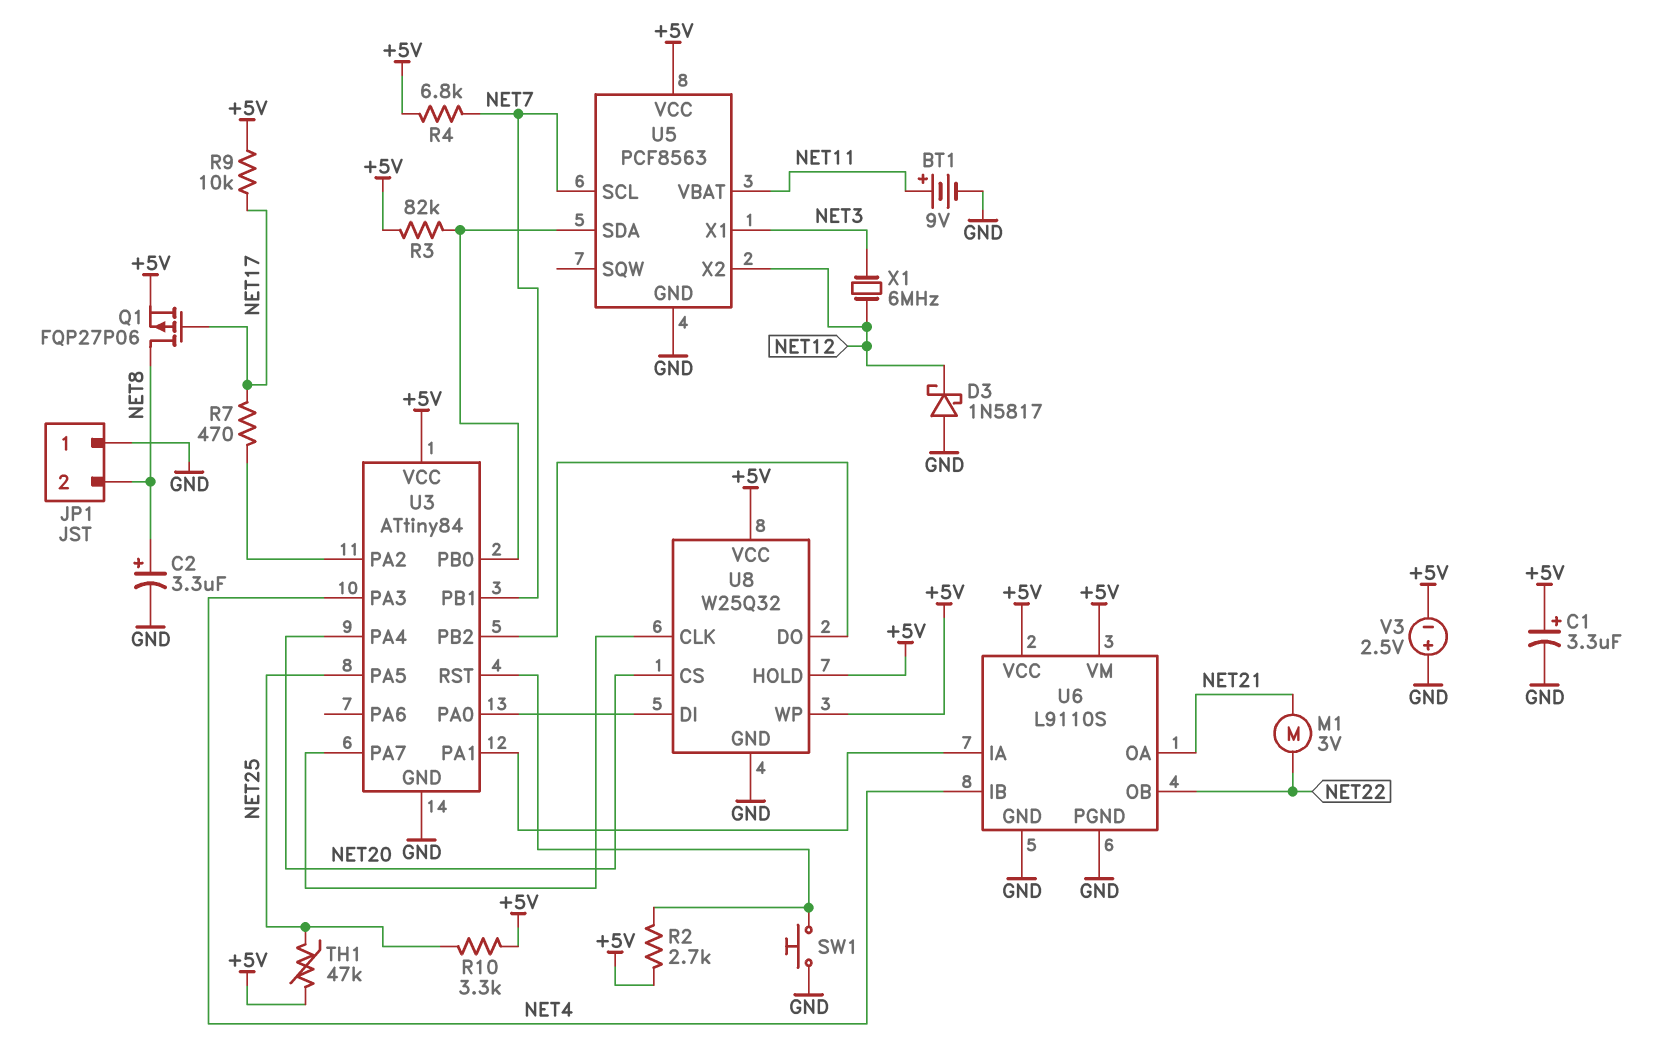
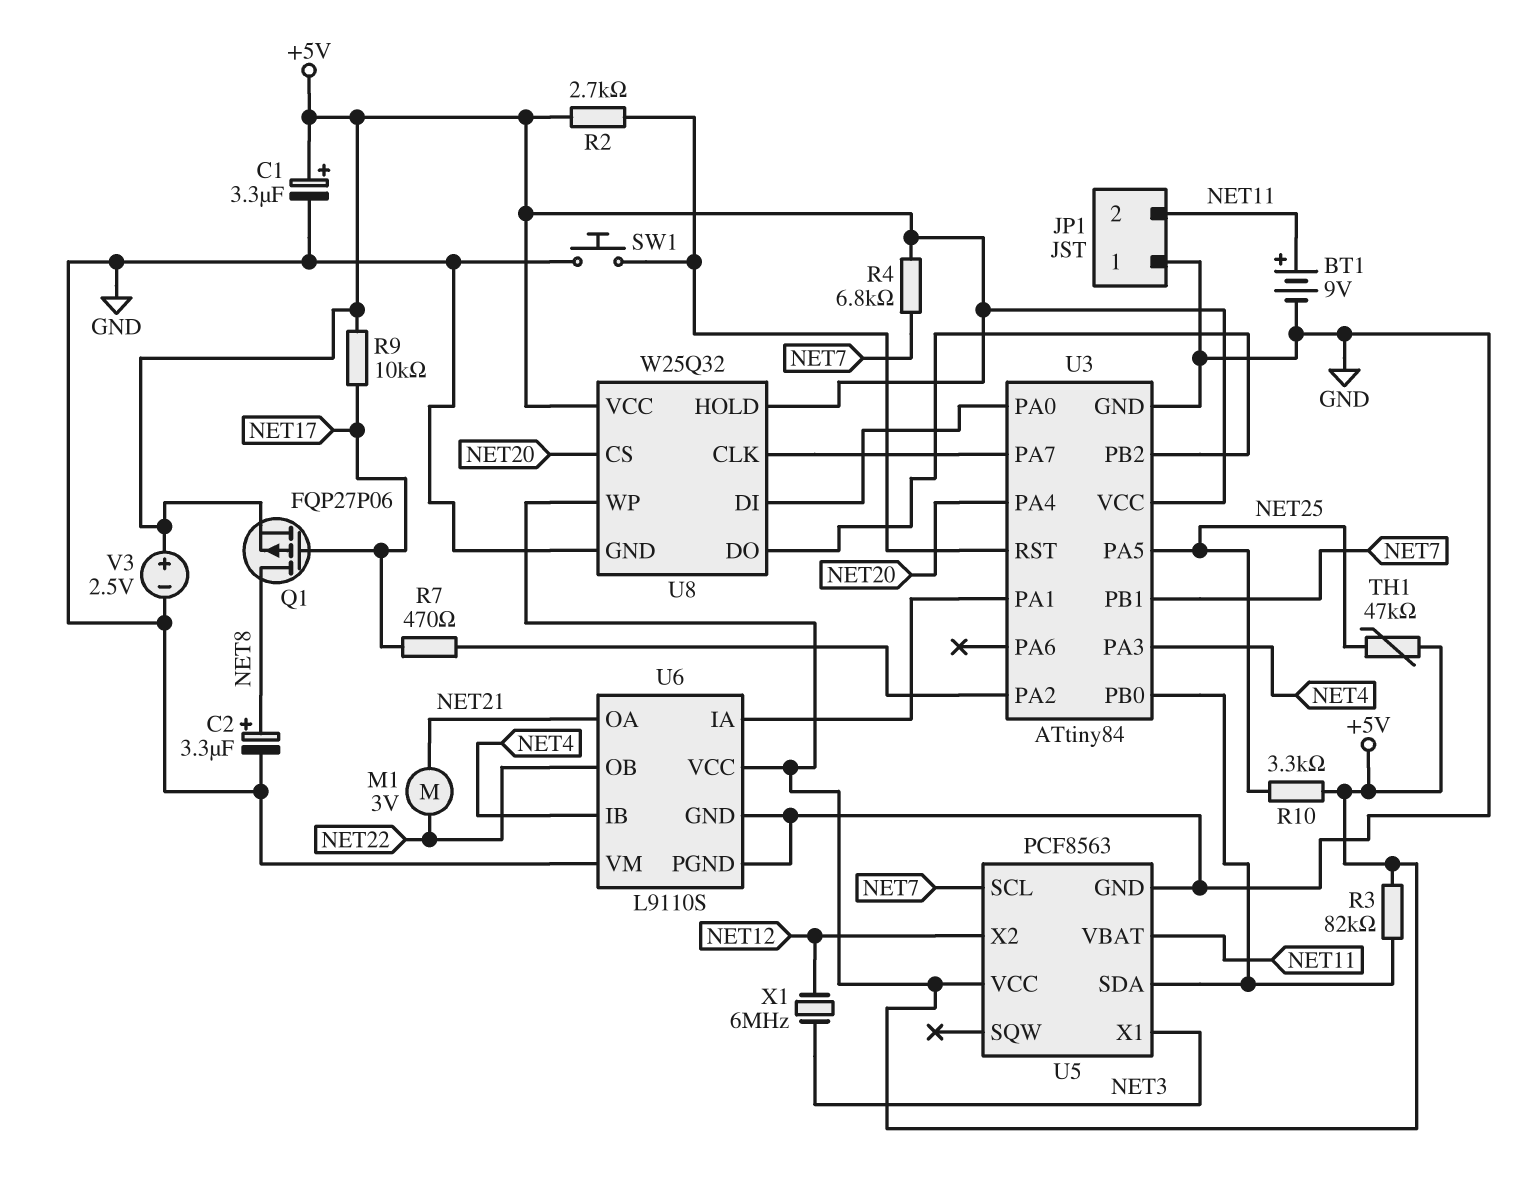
D3: schottky 1N5817 (A GND, K NET12) -> none
JP1 pin 2: NET8 -> NET11
U6 pin VM: +5V -> GND
V3: 2.5V (plus GND, minus +5V) -> 2.5V (plus +5V, minus GND)

